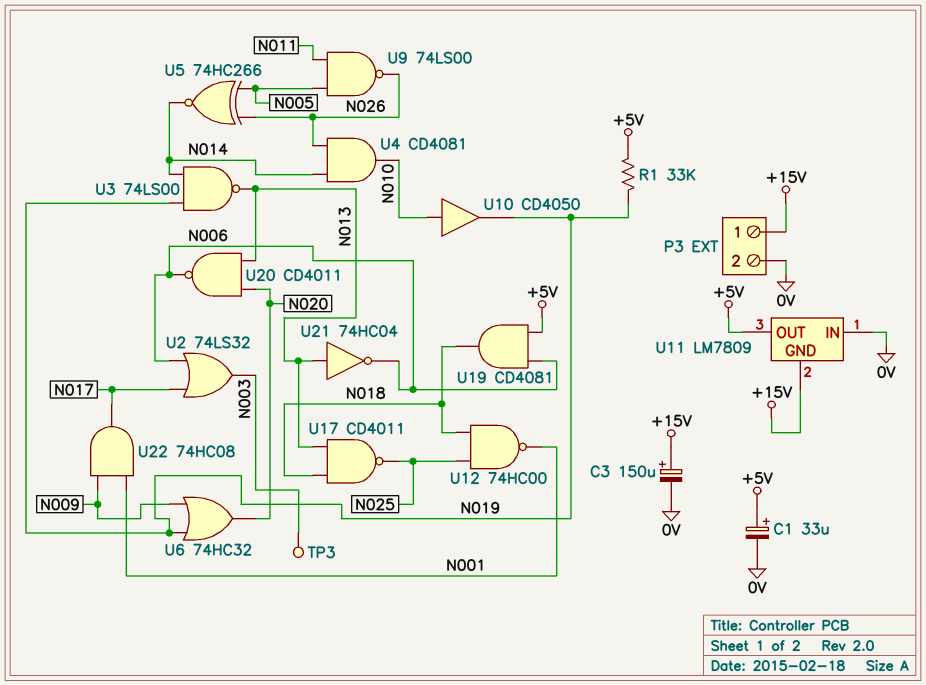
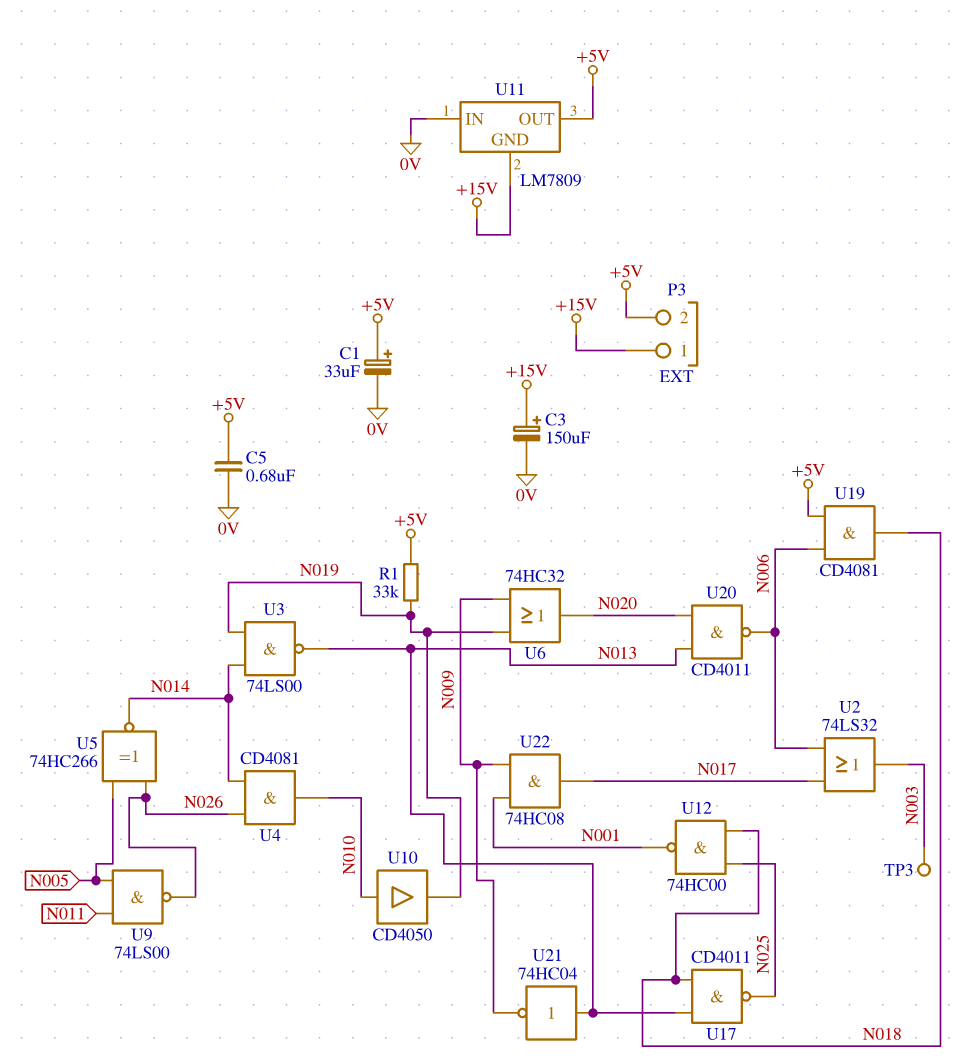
C5: none -> 680nF (+5V, 0V)
P3 pin 2: 0V -> +5V
U21: NOT 74HC04 (in N013, out N006) -> NOT 74HC04 (in N013, out N009)

